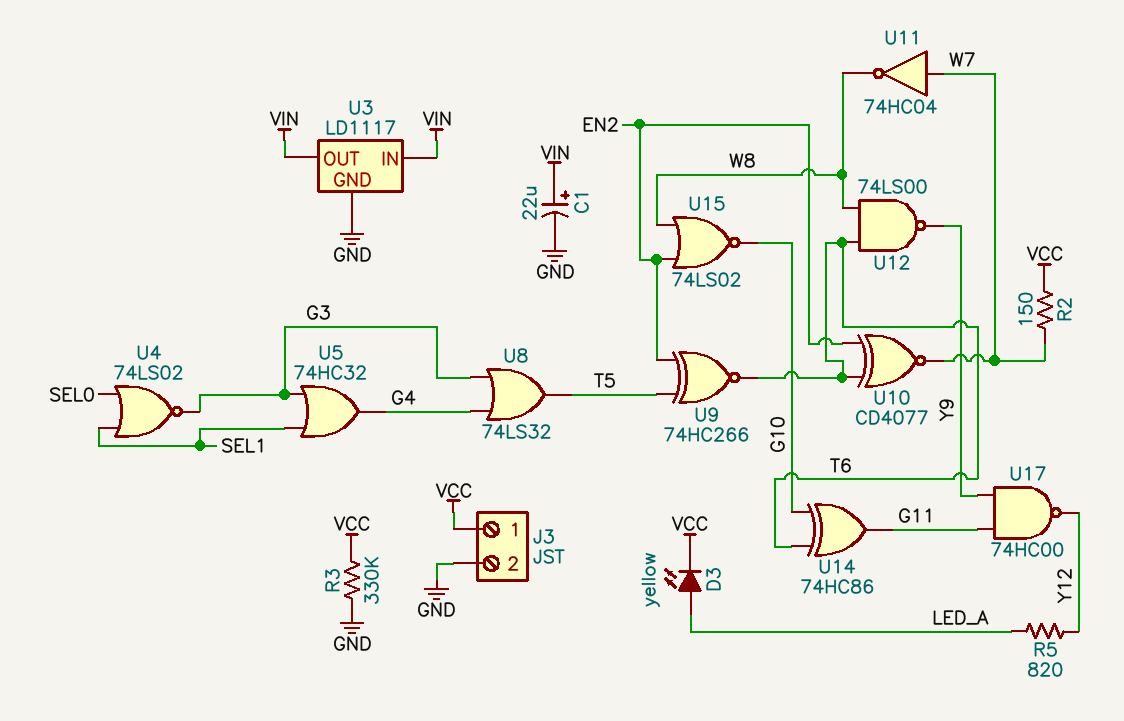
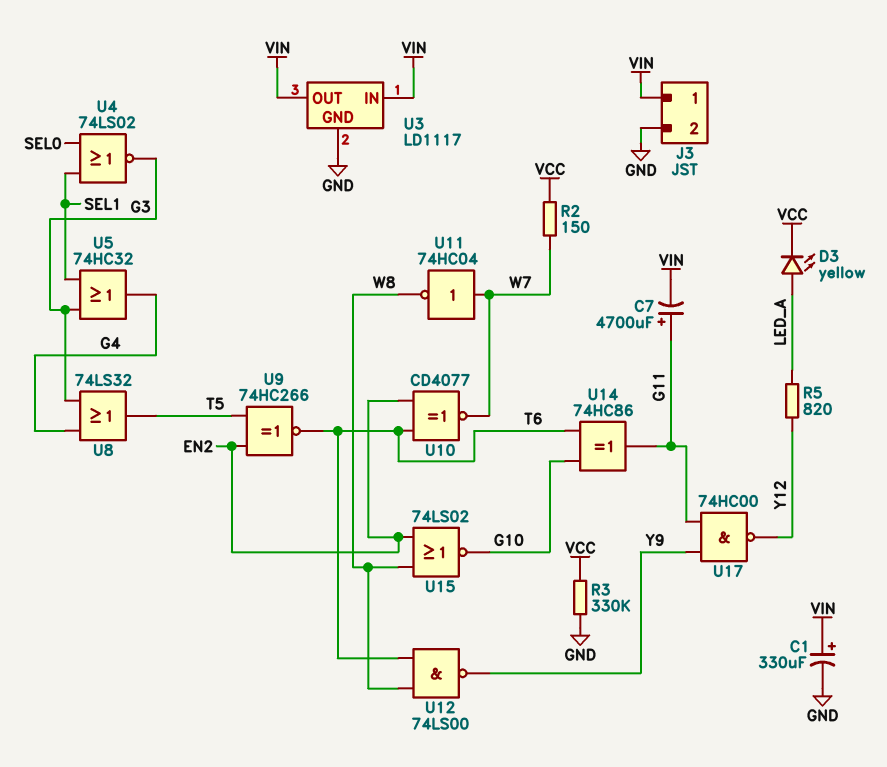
C1: 22uF (plus VIN, minus GND) -> 330uF (plus VIN, minus GND)
C7: none -> 4700uF (plus G11, minus VIN)
J3 pin 1: VCC -> VIN

